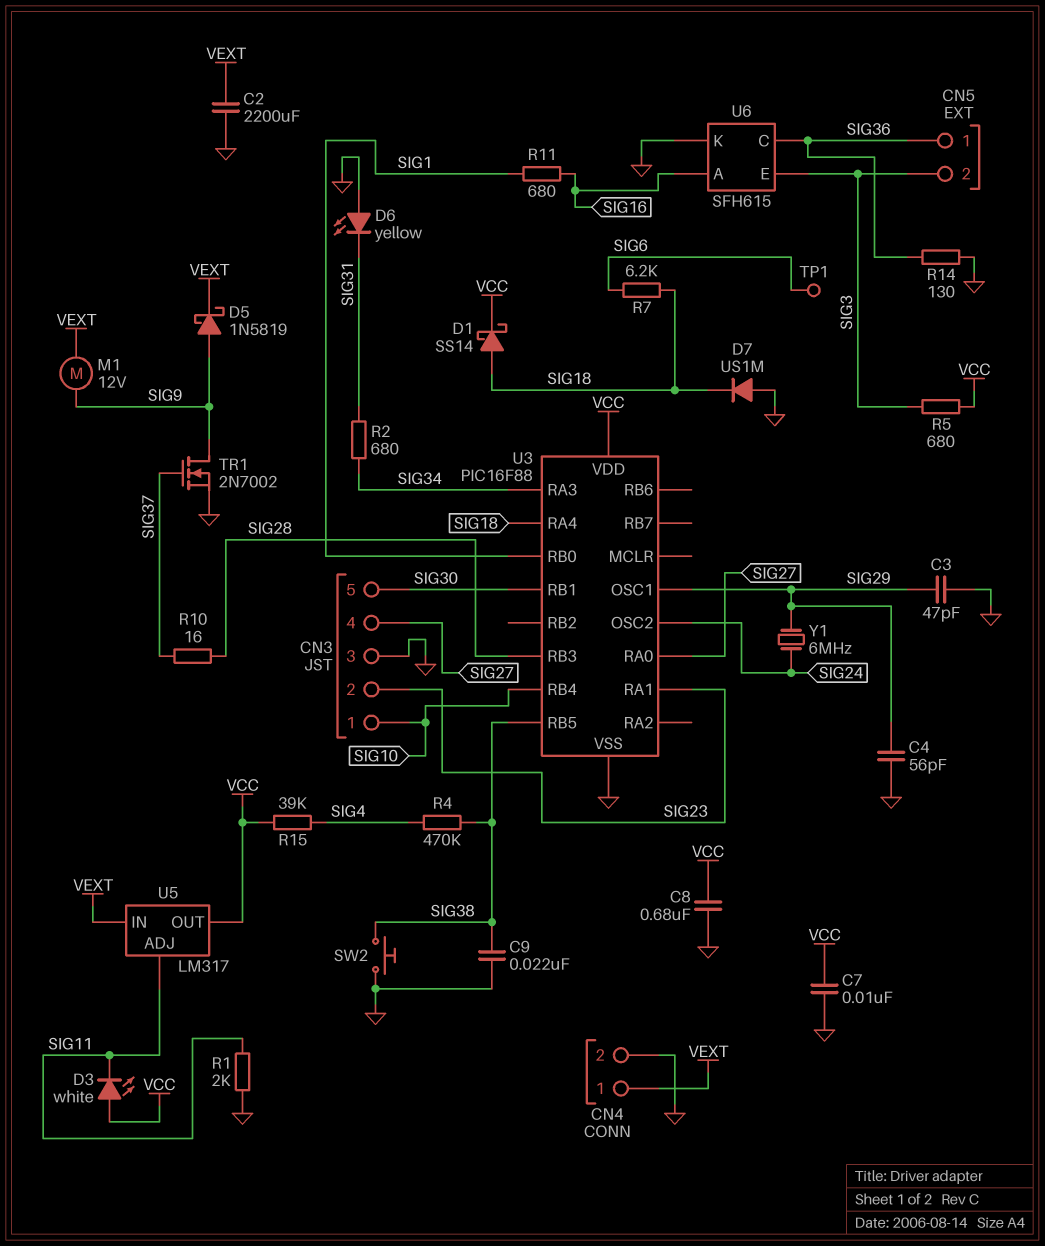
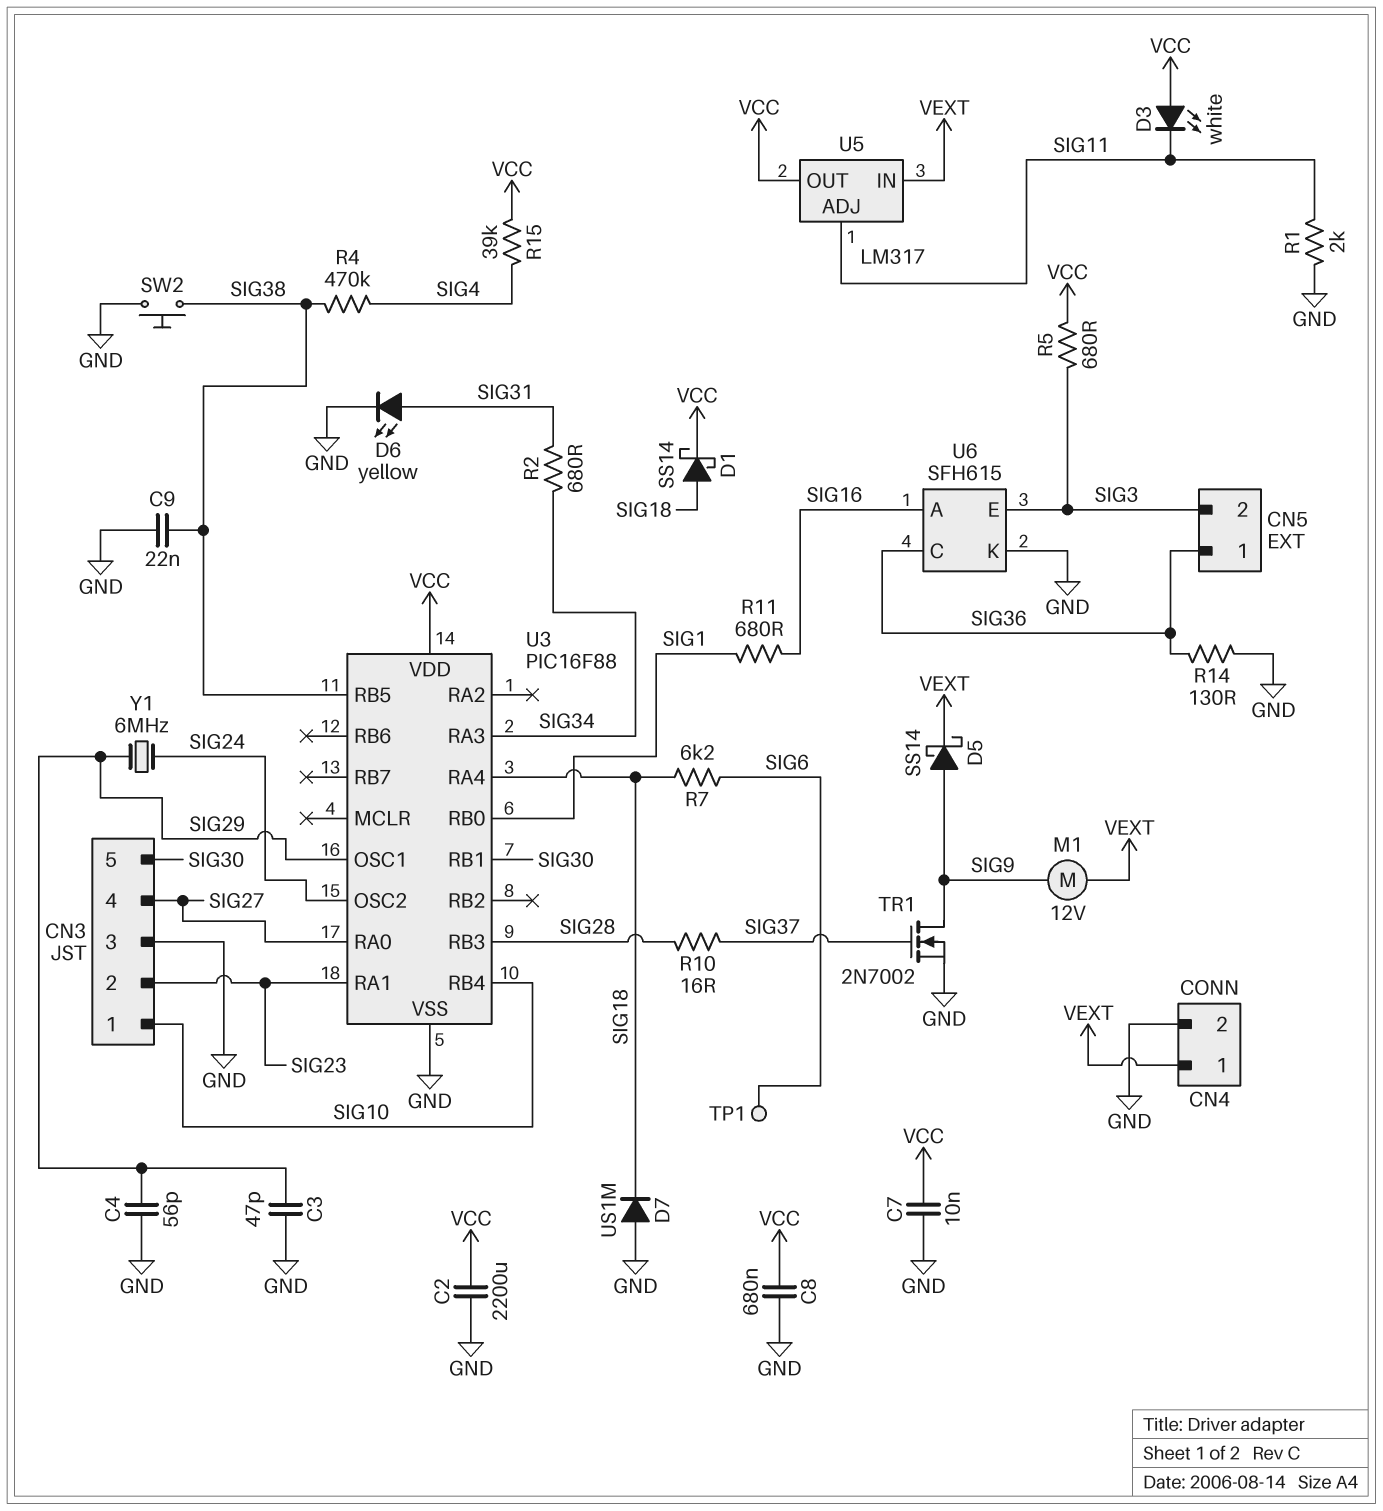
C2: 2200uF (GND, VEXT) -> 2200uF (GND, VCC)
D5: schottky 1N5819 (A SIG9, K VEXT) -> schottky SS14 (A SIG9, K VEXT)
D6: LED yellow (A GND, K SIG31) -> LED yellow (A SIG31, K GND)

